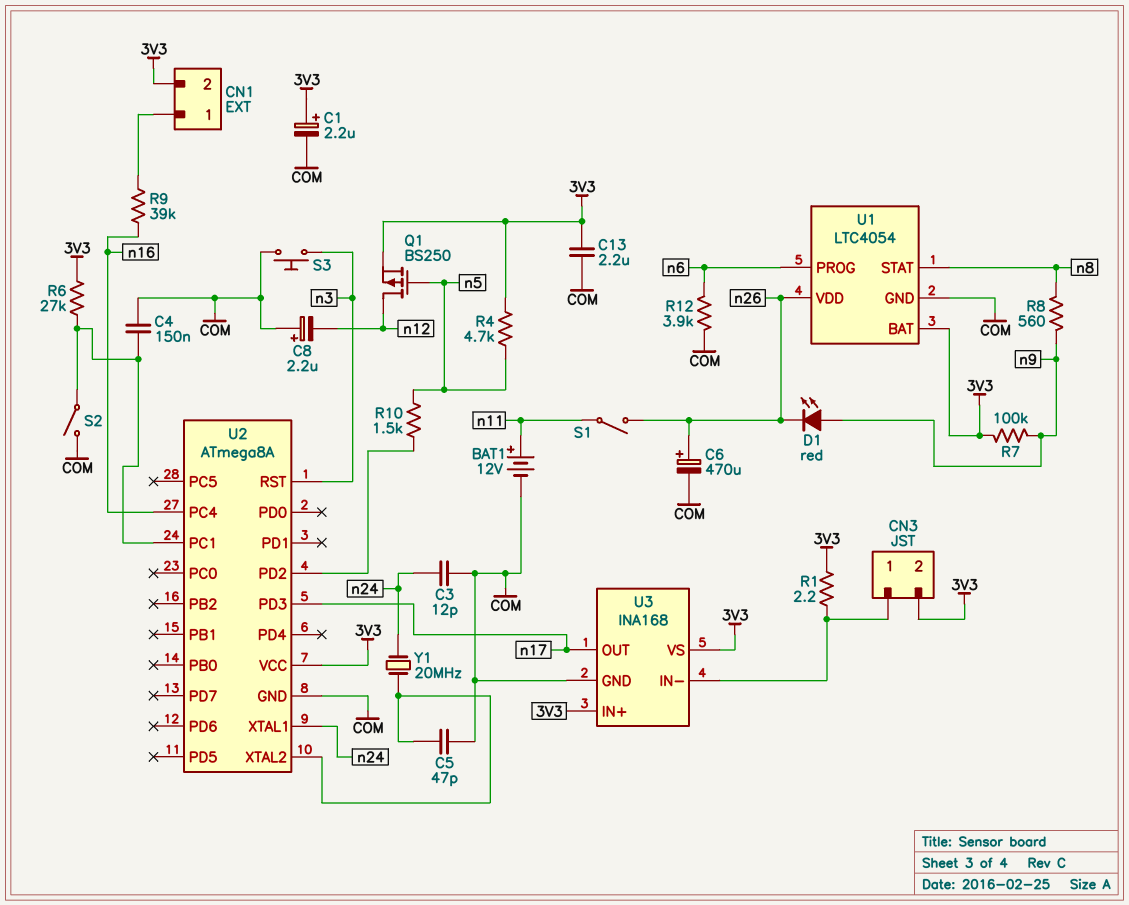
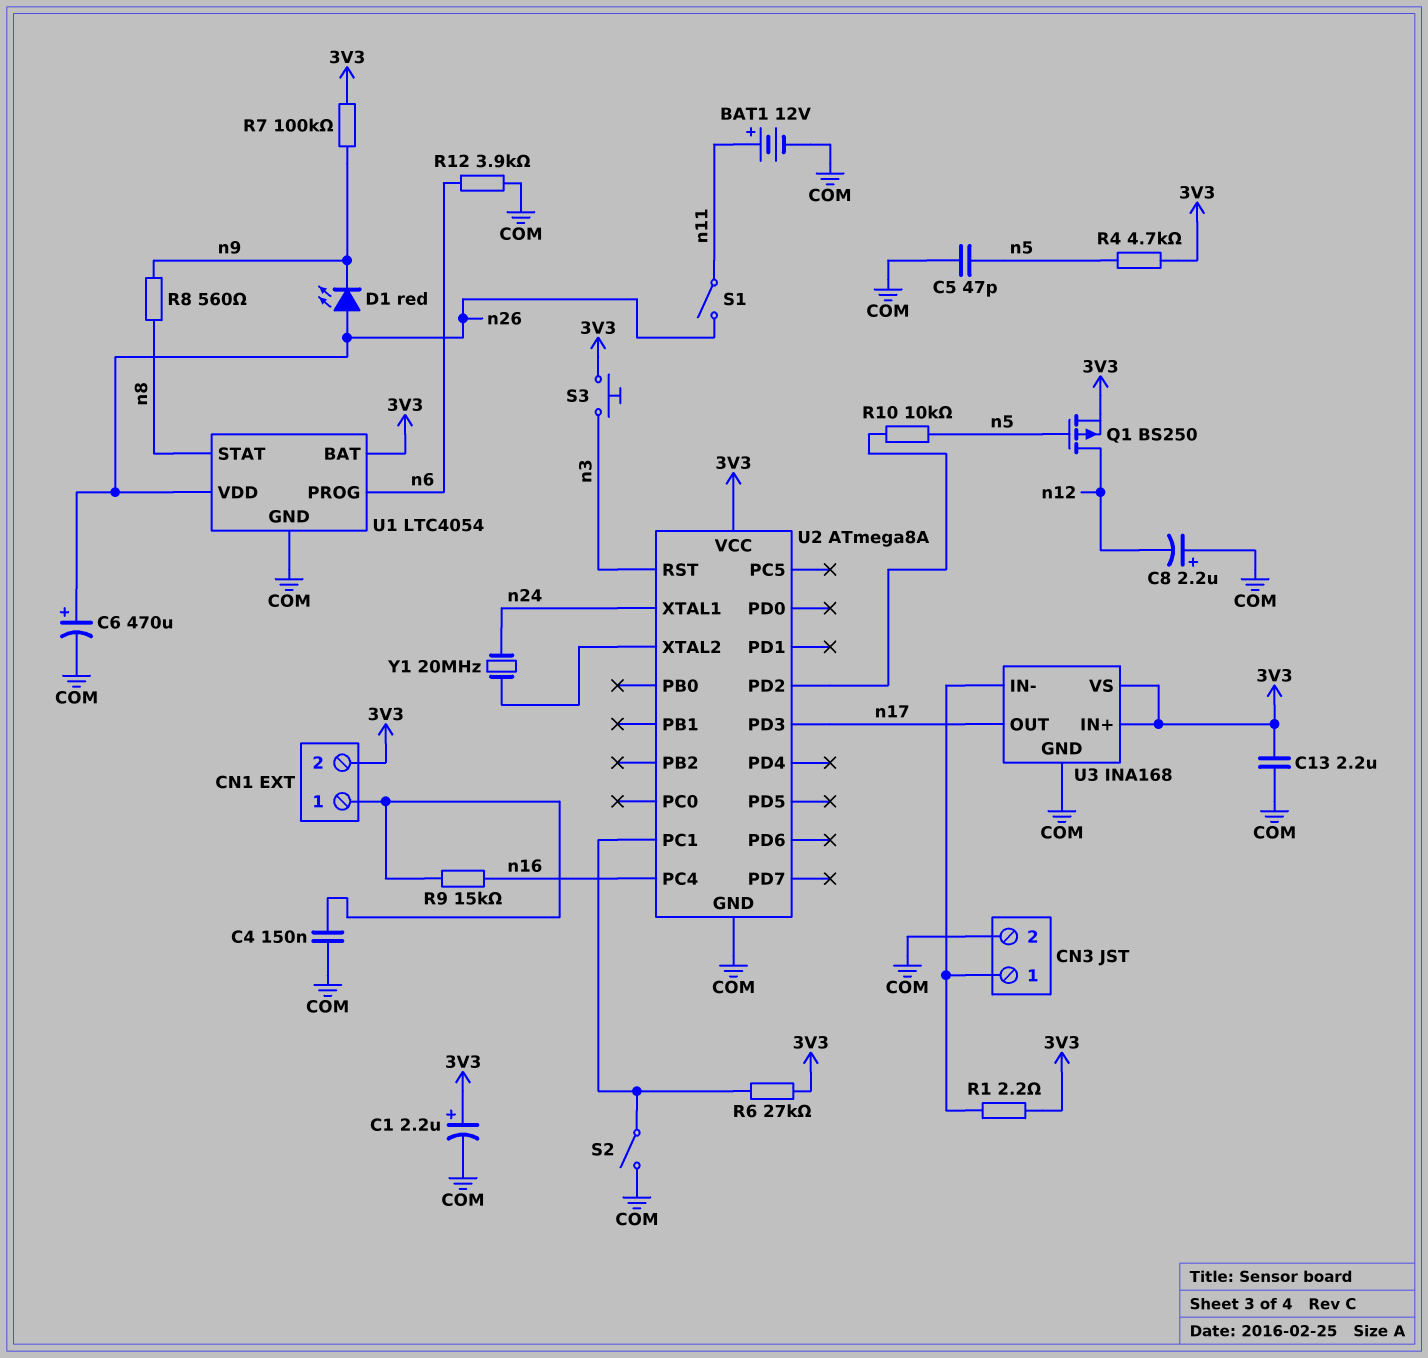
C3: 12pF (COM, n24) -> none
C4: 150nF (COM, U2/PC1) -> 150nF (CN1/1, COM)
C5: 47pF (COM, U2/XTAL2) -> 47pF (COM, n5)
CN3 pin 2: 3V3 -> COM
D1: LED red (A n9, K n26) -> LED red (A n26, K n9)
R9: 39k (CN1/1, n16) -> 15k (CN1/1, n16)
R10: 1.5k (U2/PD2, n5) -> 10k (U2/PD2, n5)
S3: button (COM, n3) -> button (3V3, n3)

